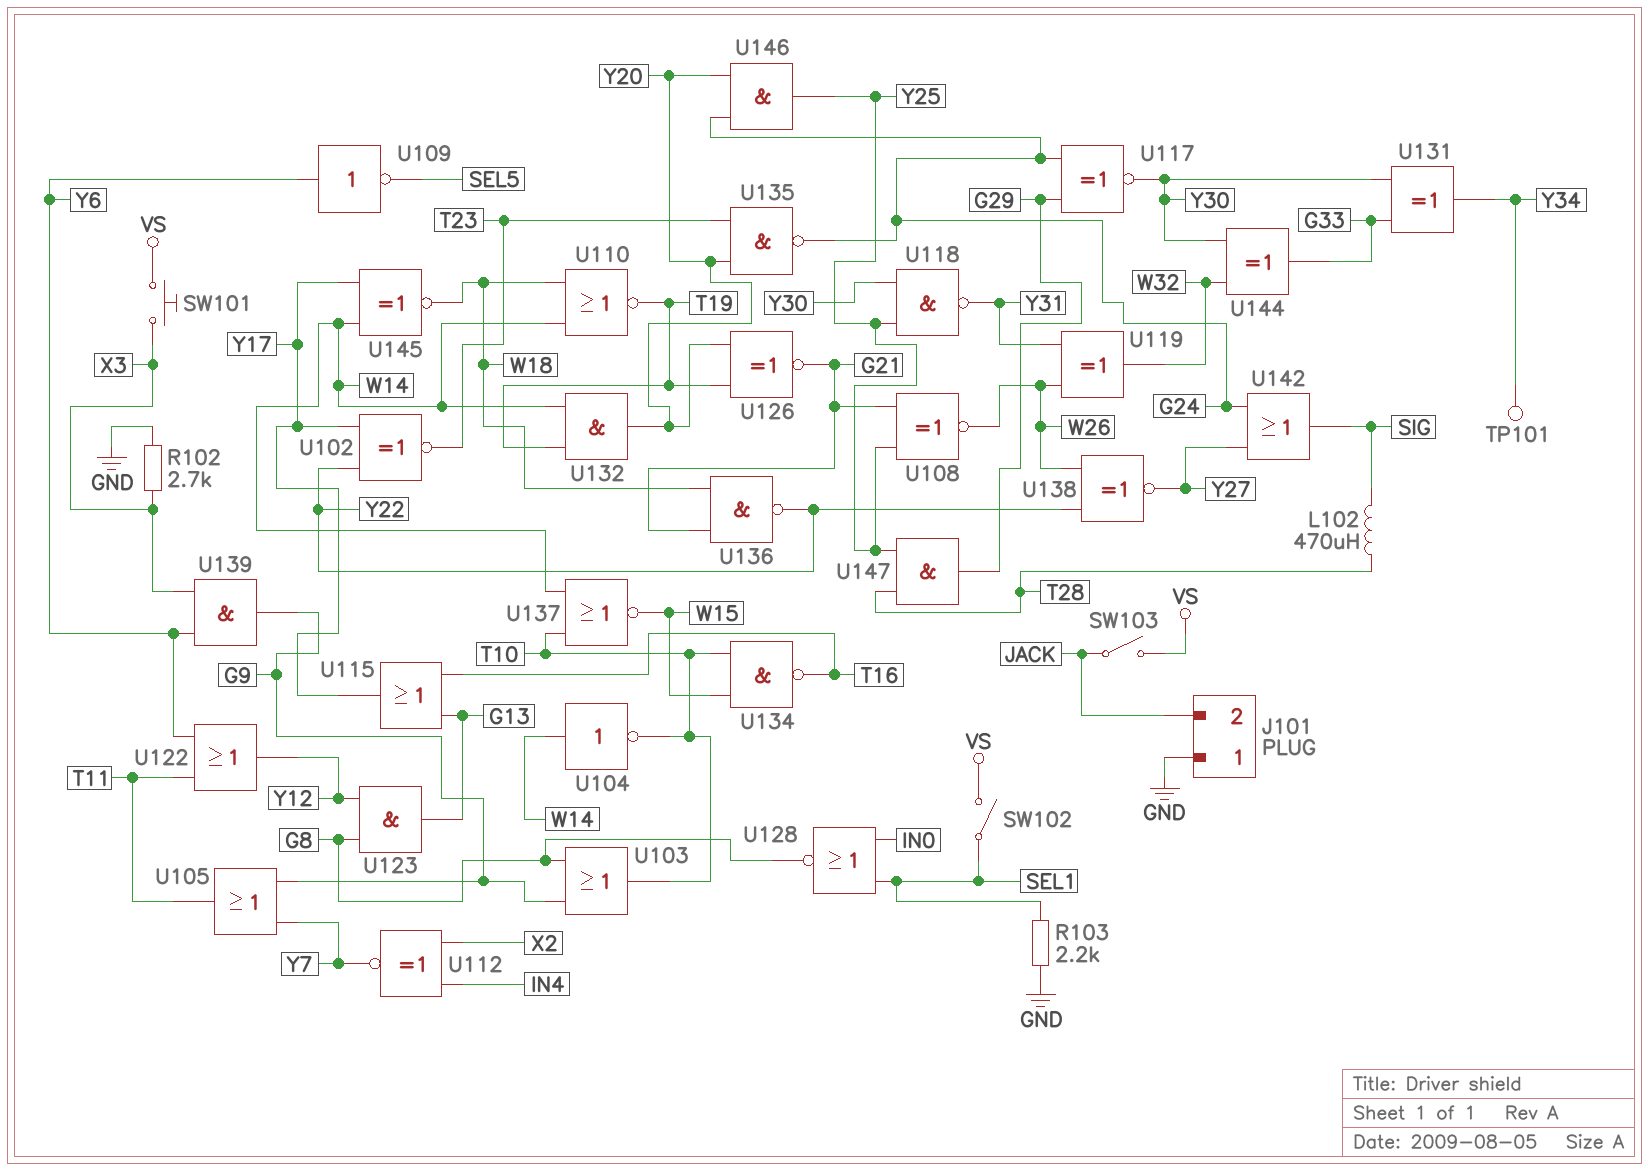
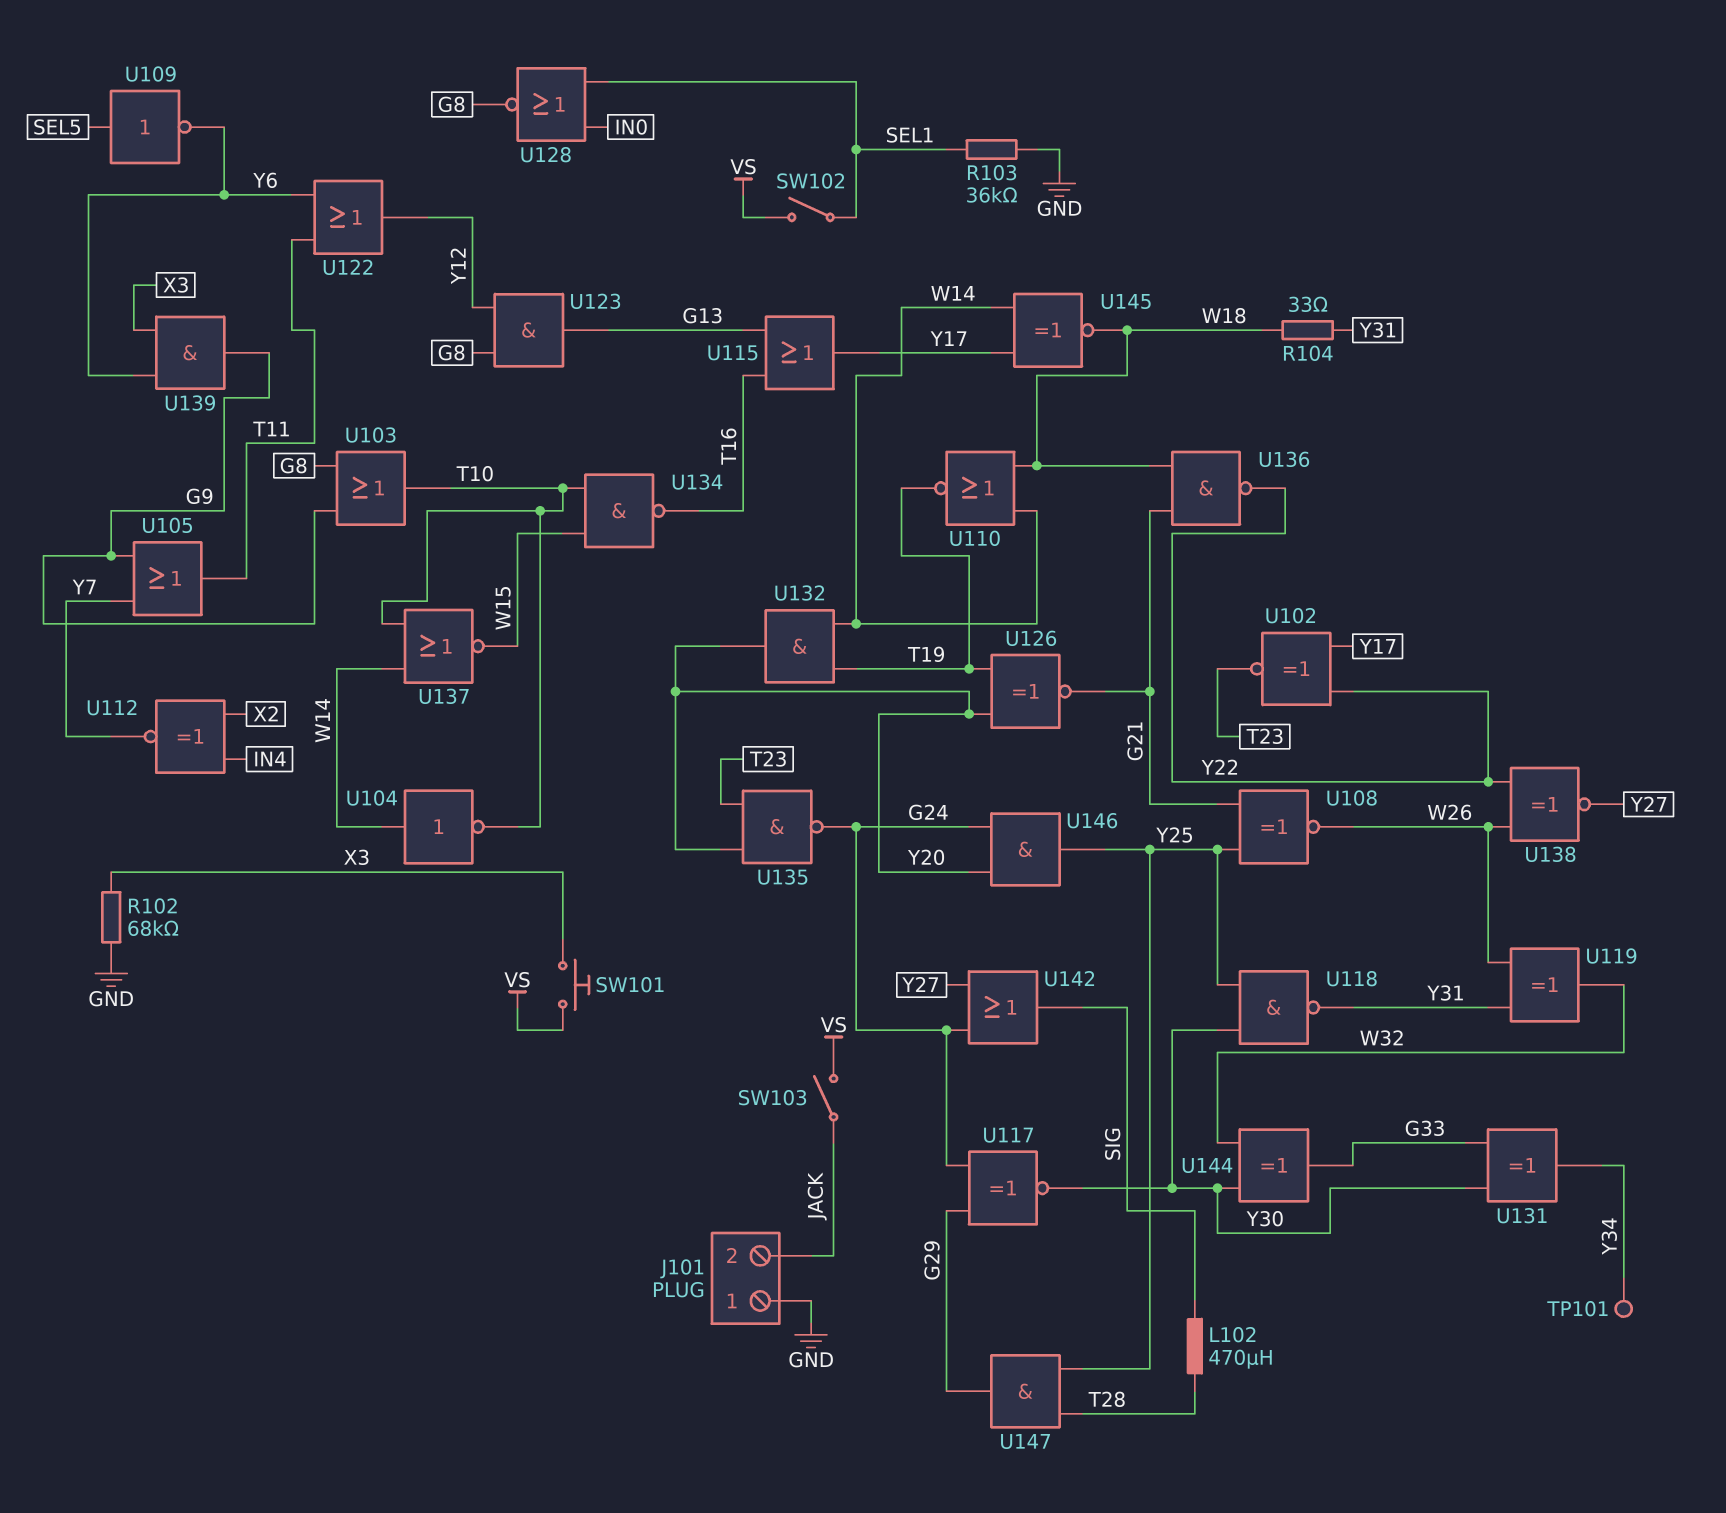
R102: 2.7k (GND, X3) -> 68k (GND, X3)
R103: 2.2k (GND, SEL1) -> 36k (GND, SEL1)
R104: none -> 33 (W18, Y31)
U109: NOT (in Y6, out SEL5) -> NOT (in SEL5, out Y6)

